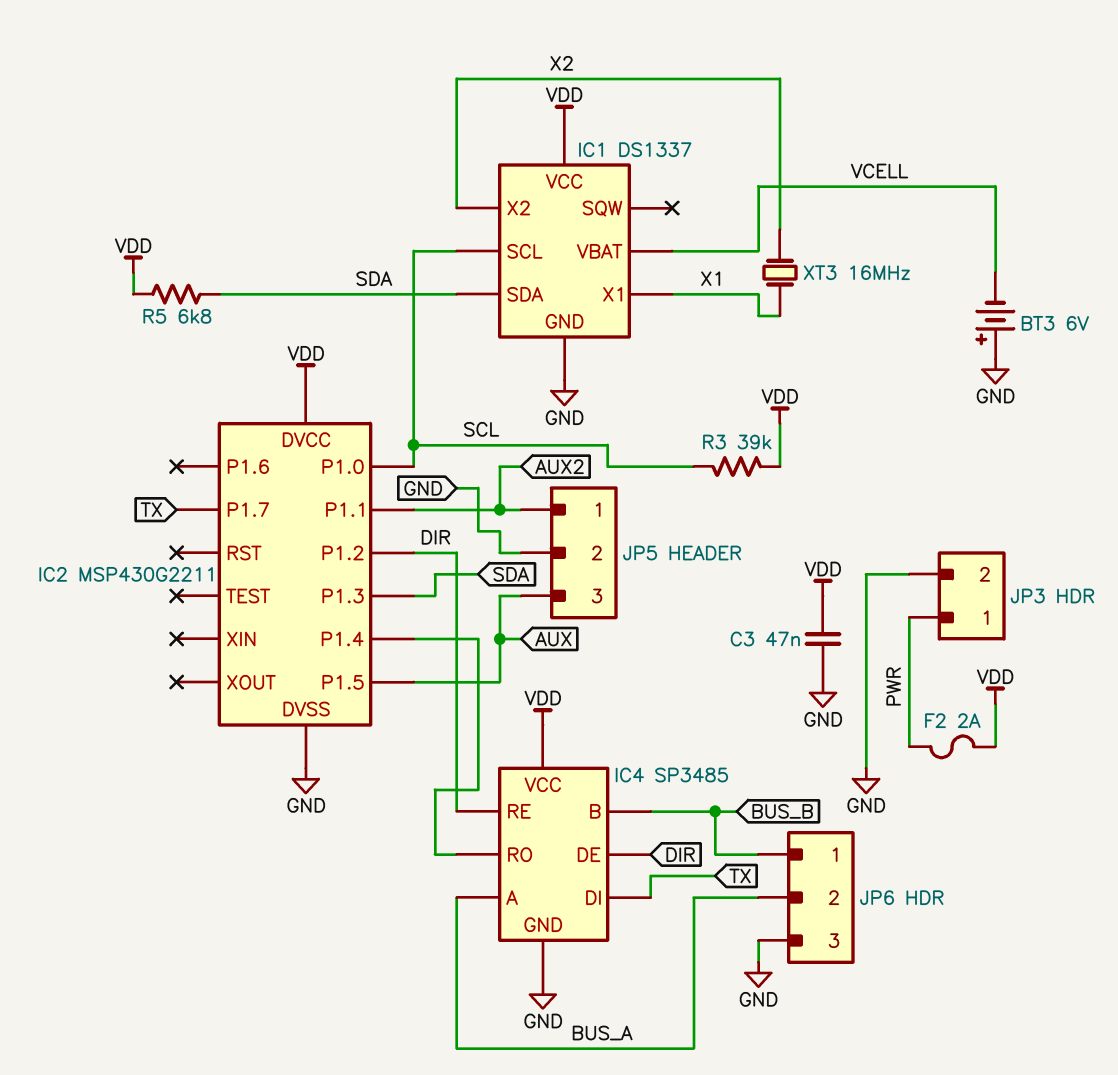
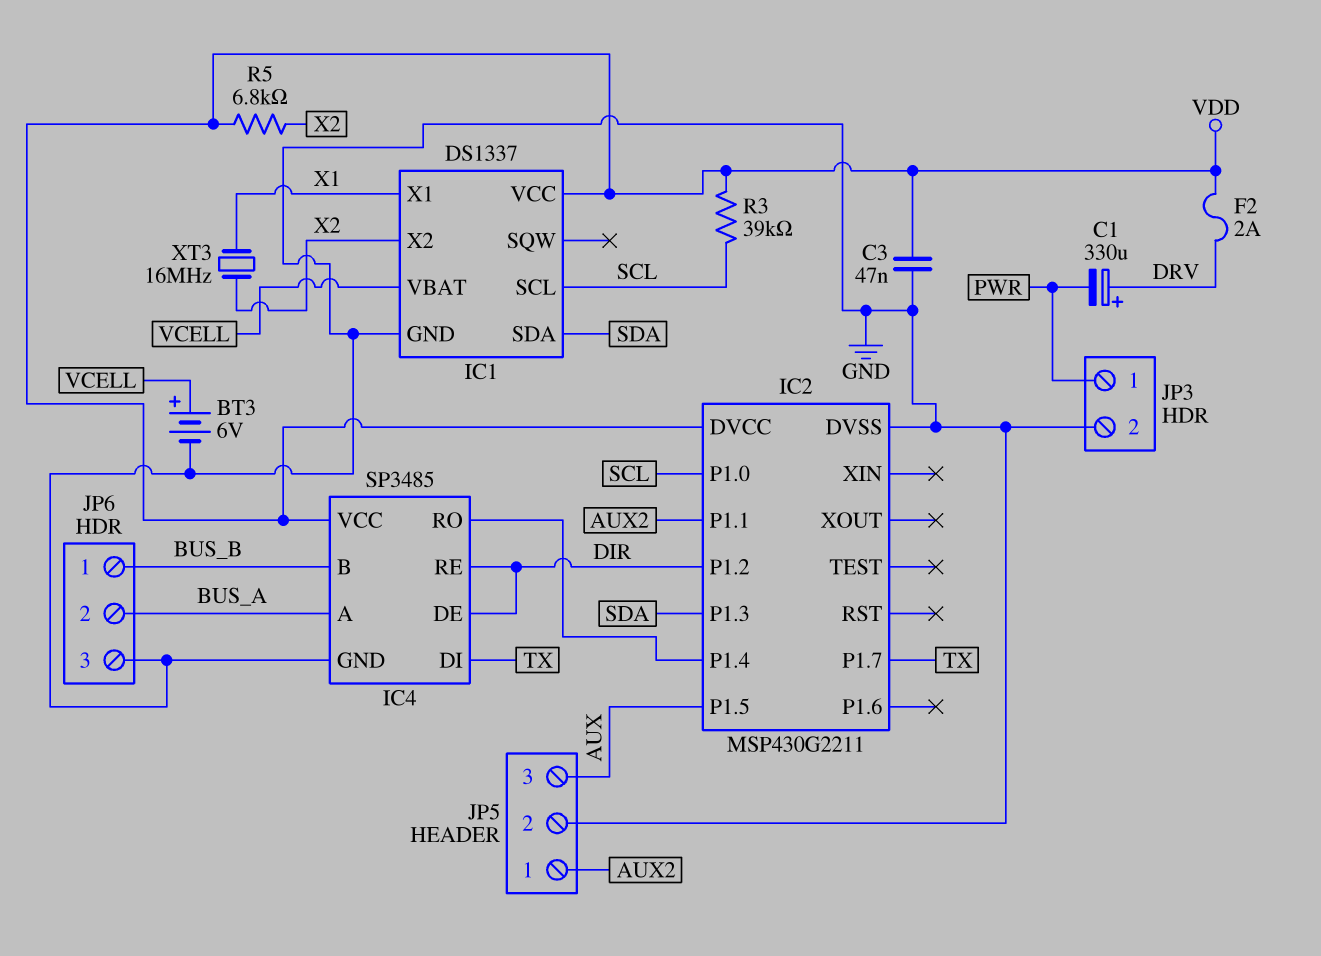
BT3: 6V (plus GND, minus VCELL) -> 6V (plus VCELL, minus GND)
C1: none -> 330uF (plus DRV, minus PWR)
F2: 2A (PWR, VDD) -> 2A (DRV, VDD)
R5: 6.8k (SDA, VDD) -> 6.8k (VDD, X2)

